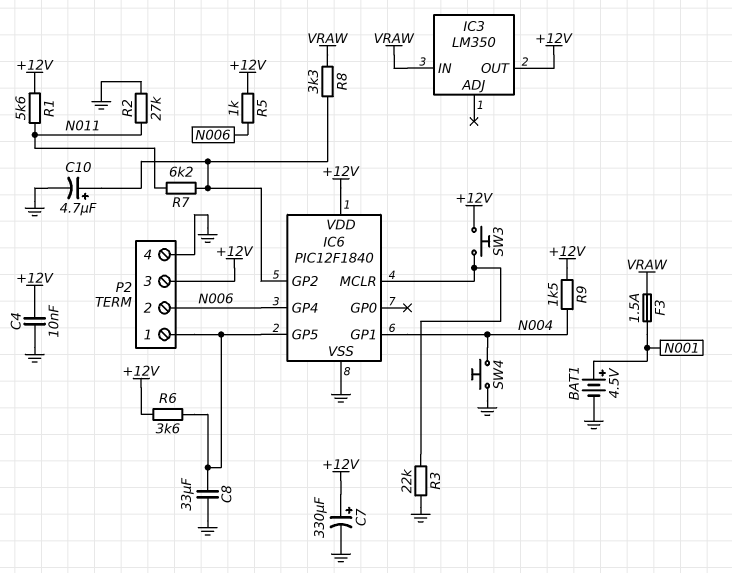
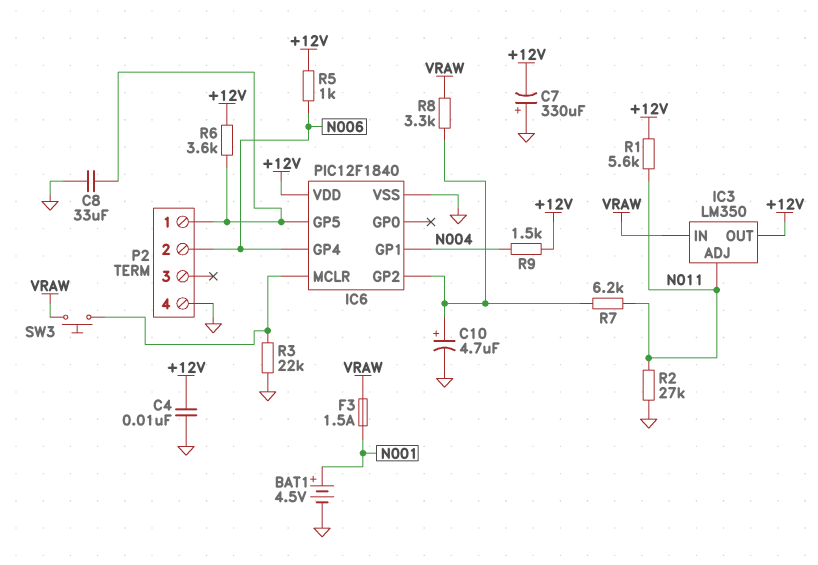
C7: 330uF (plus +12V, minus GND) -> 330uF (plus GND, minus +12V)
IC3 pin ADJ: none -> N011
P2 pin 3: +12V -> none
SW3: button (+12V, IC6/MCLR) -> button (IC6/MCLR, VRAW)
SW4: button (GND, N004) -> none

